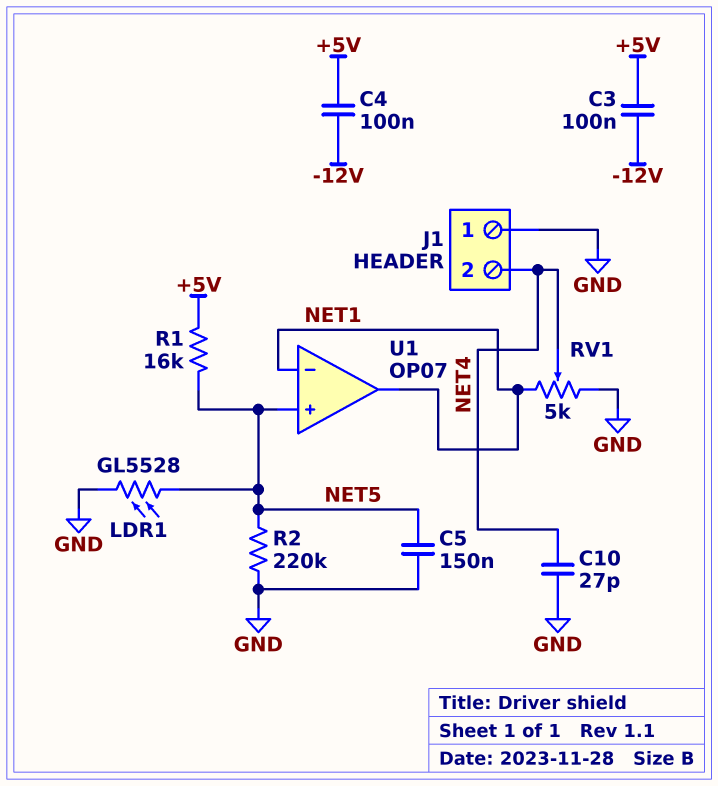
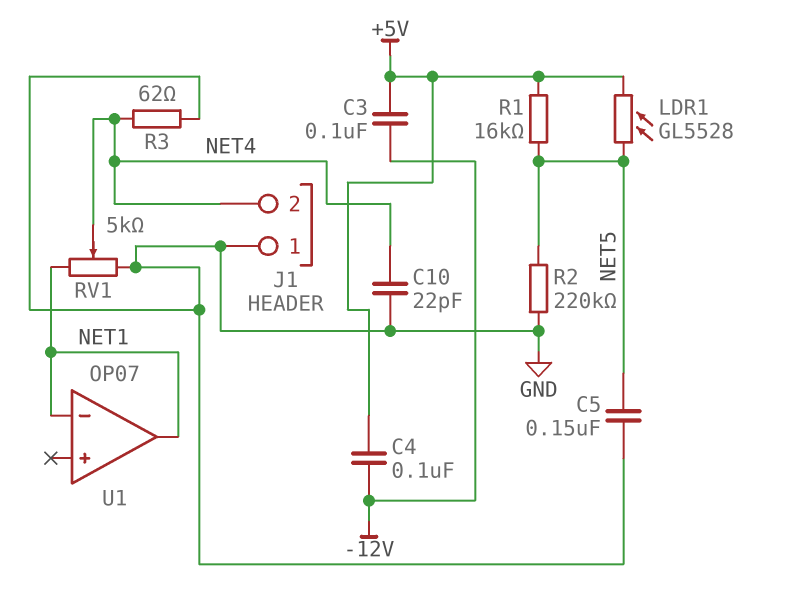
C10: 27pF (GND, NET4) -> 22pF (GND, NET4)
LDR1: GL5528 (GND, NET5) -> GL5528 (+5V, NET5)
R3: none -> 62 (GND, NET4)
U1 pin in+: NET5 -> none

